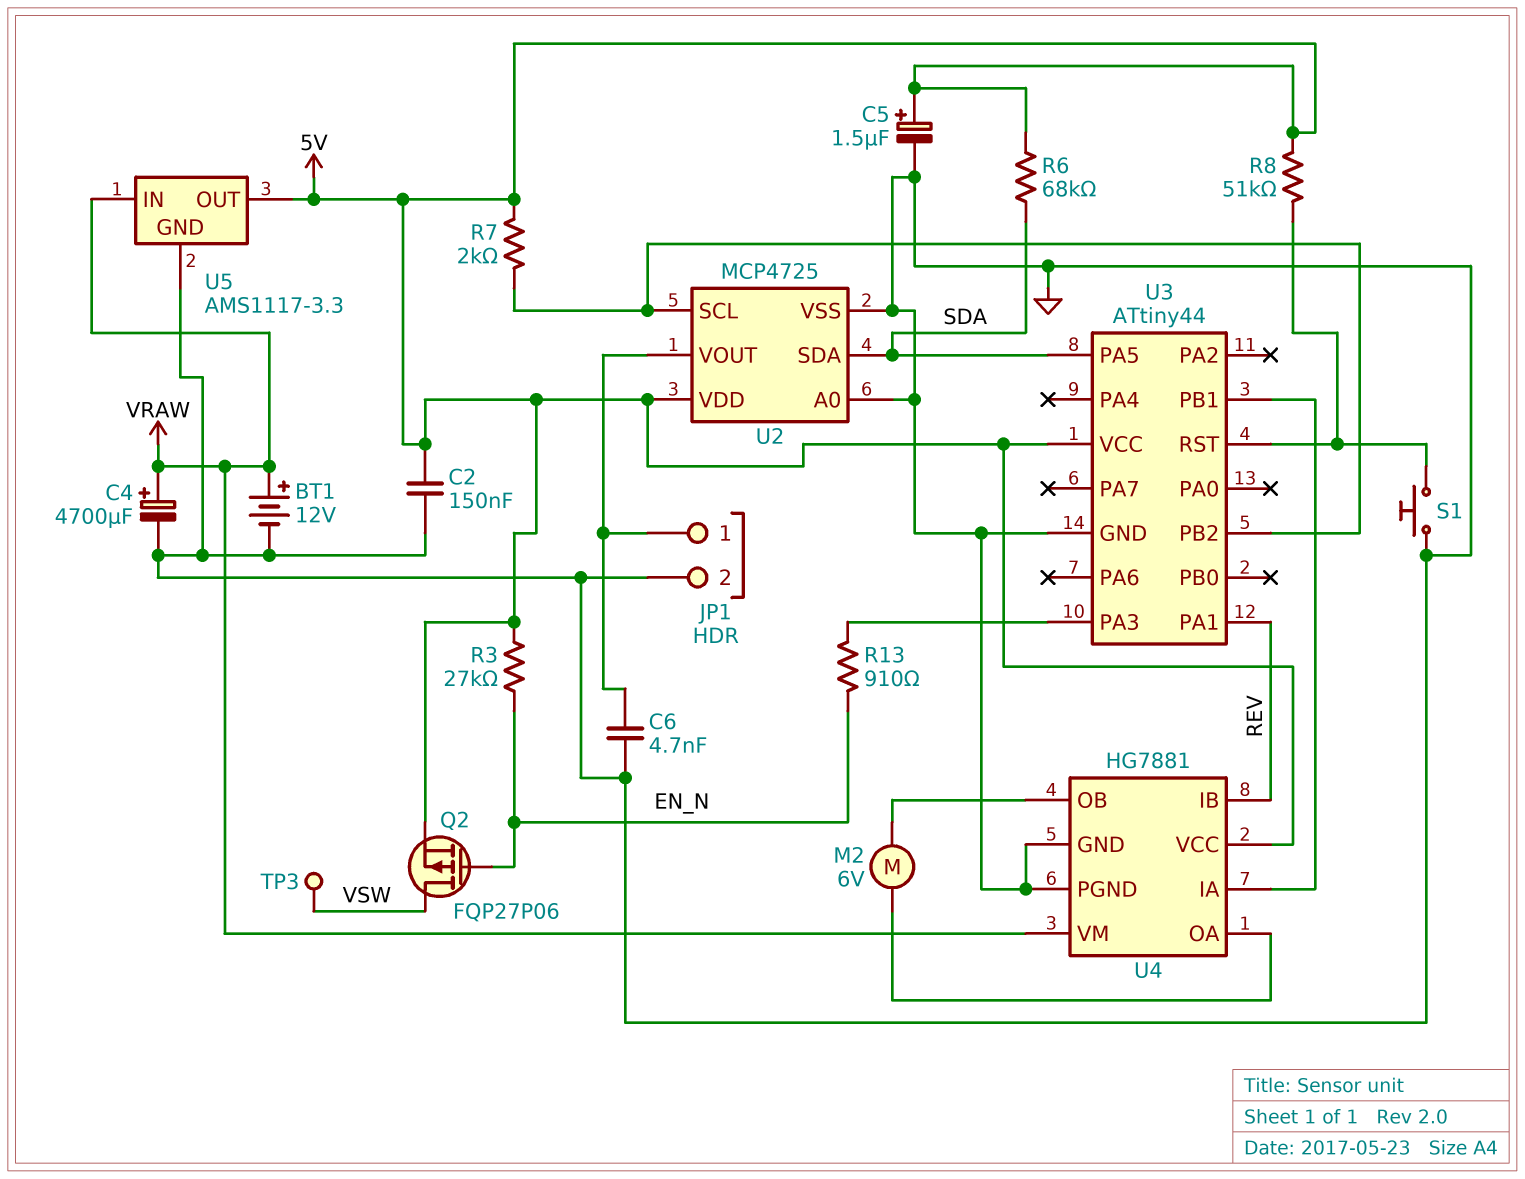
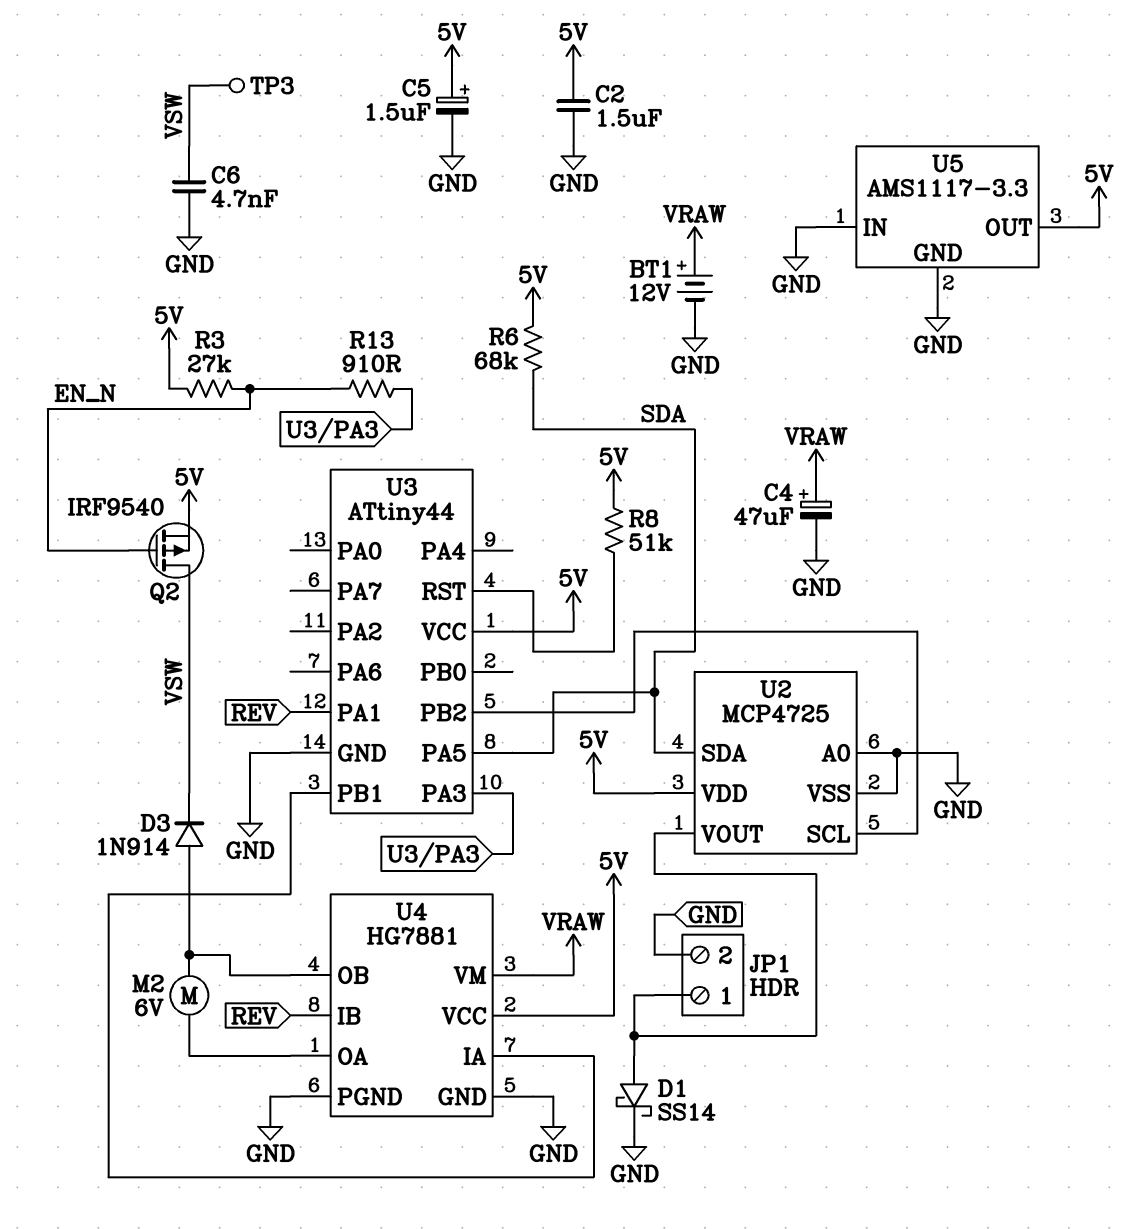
C2: 150nF (5V, GND) -> 1.5uF (5V, GND)
C4: 4700uF (plus VRAW, minus GND) -> 47uF (plus VRAW, minus GND)
C6: 4.7nF (GND, JP1/1) -> 4.7nF (GND, VSW)
D1: none -> schottky SS14 (A JP1/1, K GND)
D3: none -> diode 1N914 (A U4/OB, K VSW)
Q2: PMOS FQP27P06 (G EN_N, D VSW, S 5V) -> PMOS IRF9540 (G EN_N, D VSW, S 5V)
R7: 2k (5V, U2/SCL) -> none
S1: button (GND, U3/RST) -> none
U5 pin IN: VRAW -> GND

